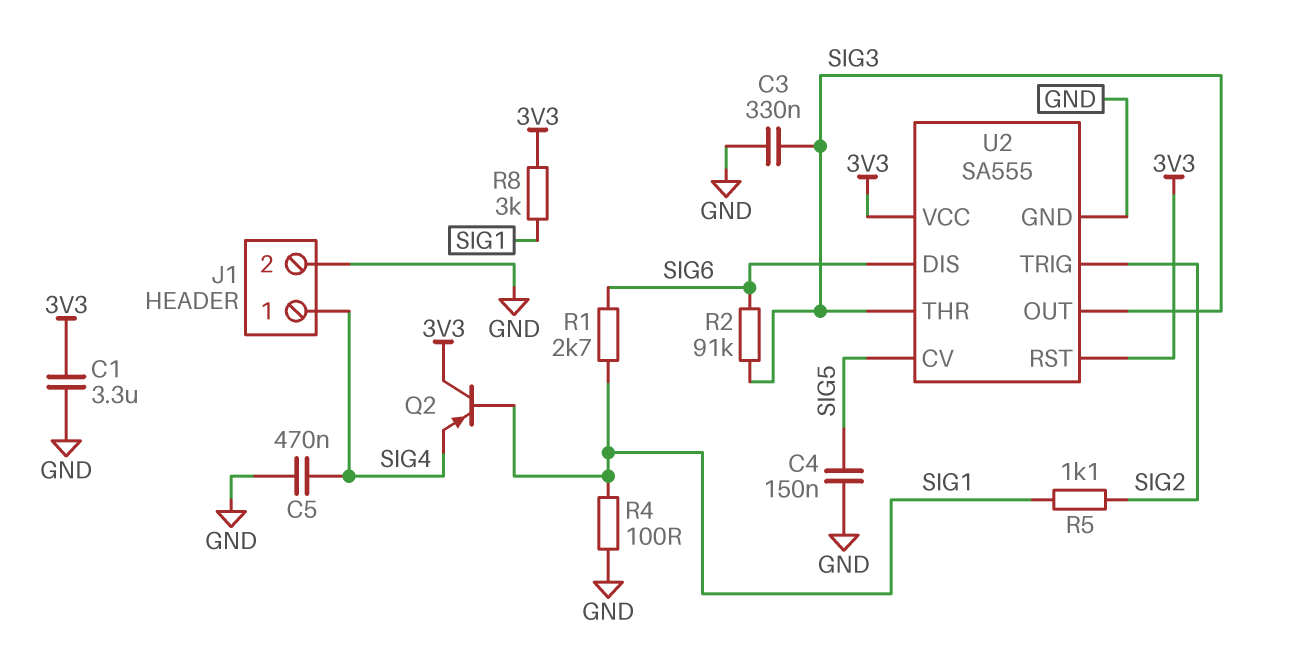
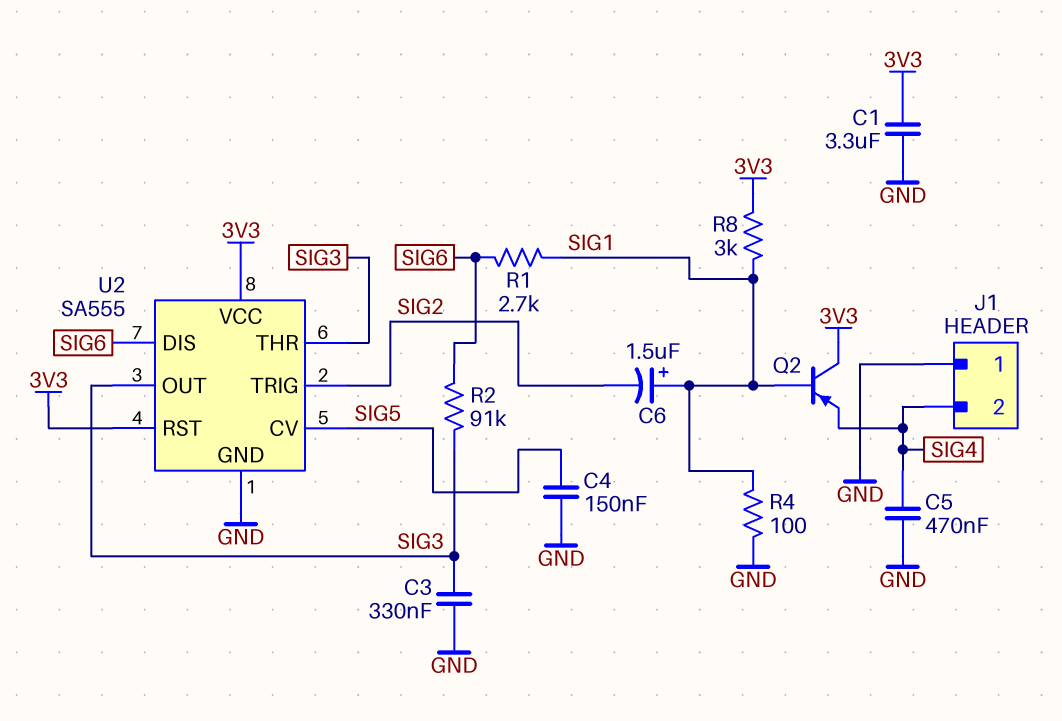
C6: none -> 1.5uF (plus SIG1, minus SIG2)
J1 pin 1: SIG4 -> GND
J1 pin 2: GND -> SIG4
R5: 1.1k (SIG1, SIG2) -> none

